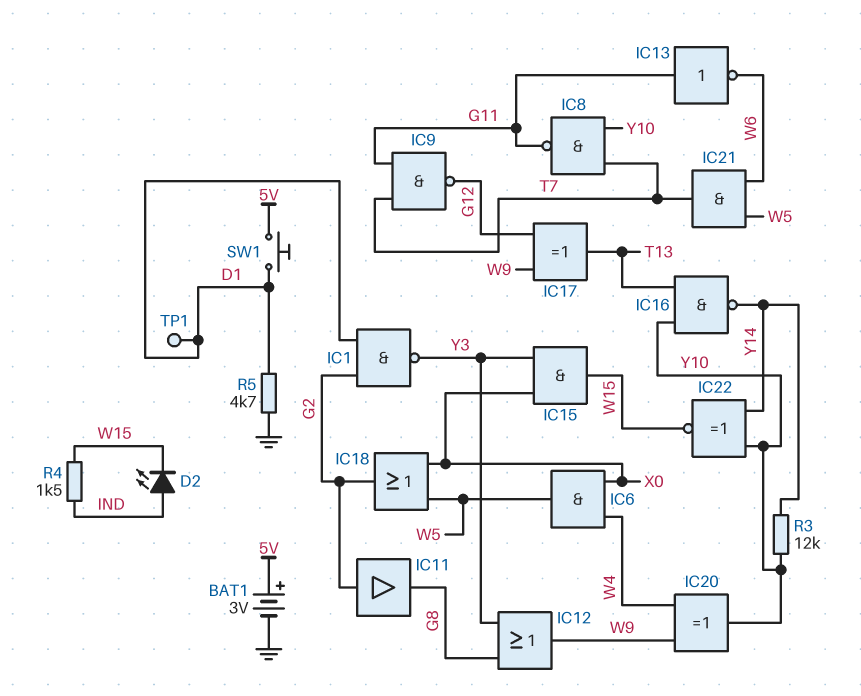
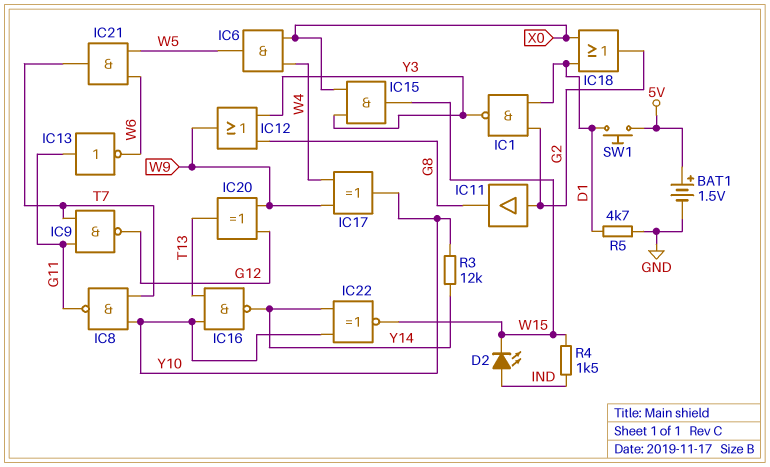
BAT1: 3V (plus 5V, minus GND) -> 1.5V (plus 5V, minus GND)
IC17: XOR (in G12, in W9, out T13) -> XOR (in W4, in W9, out Y10)
IC18: OR (in W5, in X0, out G2) -> OR (in D1, in X0, out G2)
IC20: XOR (in W4, in W9, out Y10) -> XOR (in G12, in W9, out T13)
TP1: test point (D1) -> none

